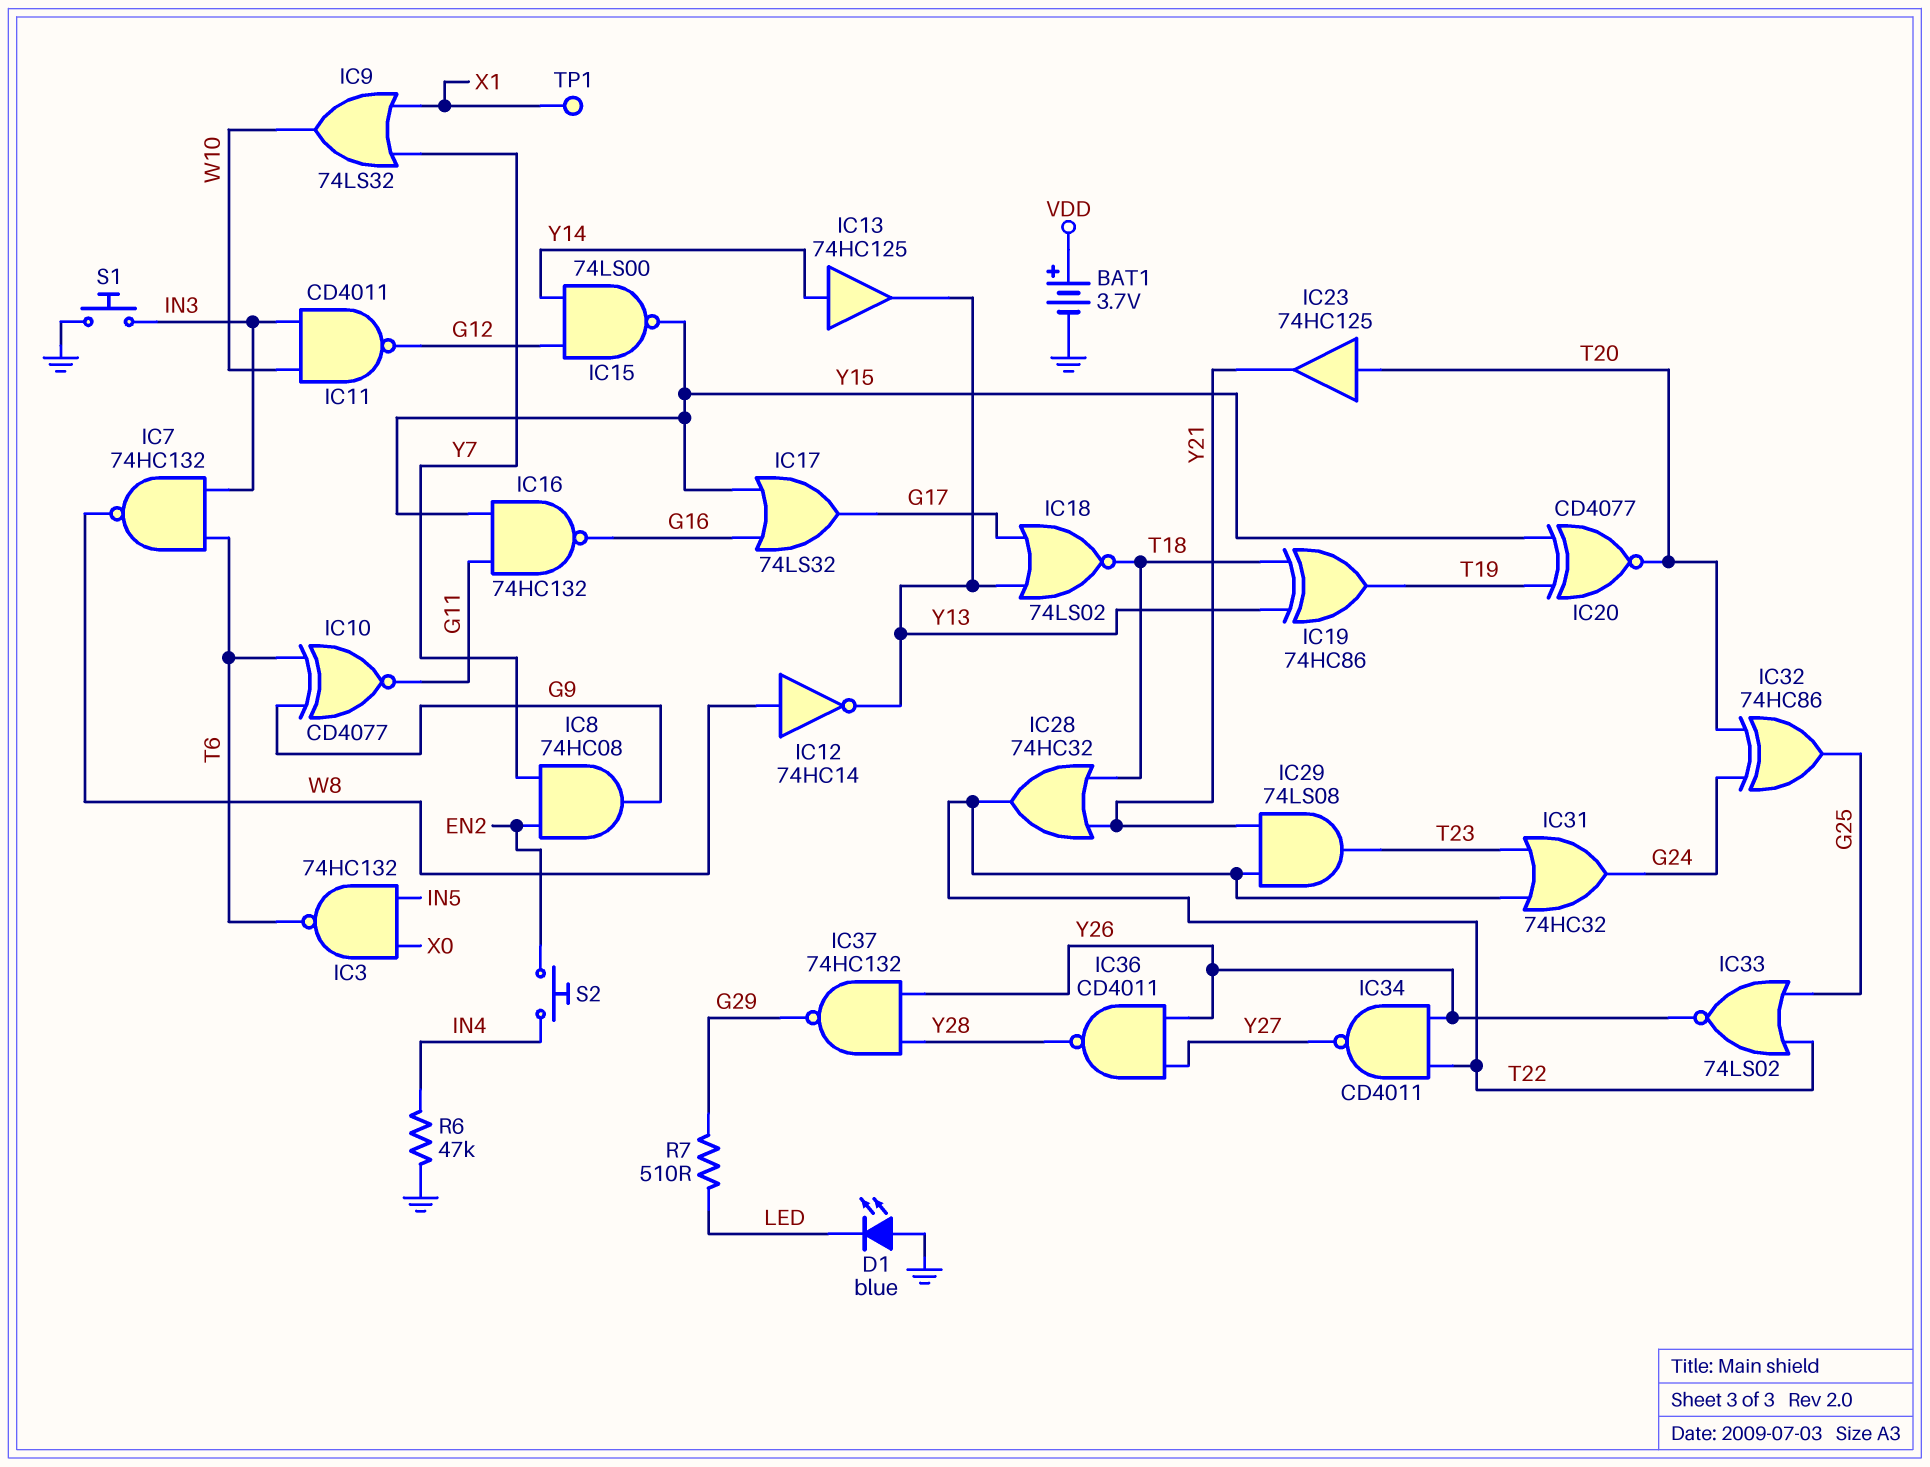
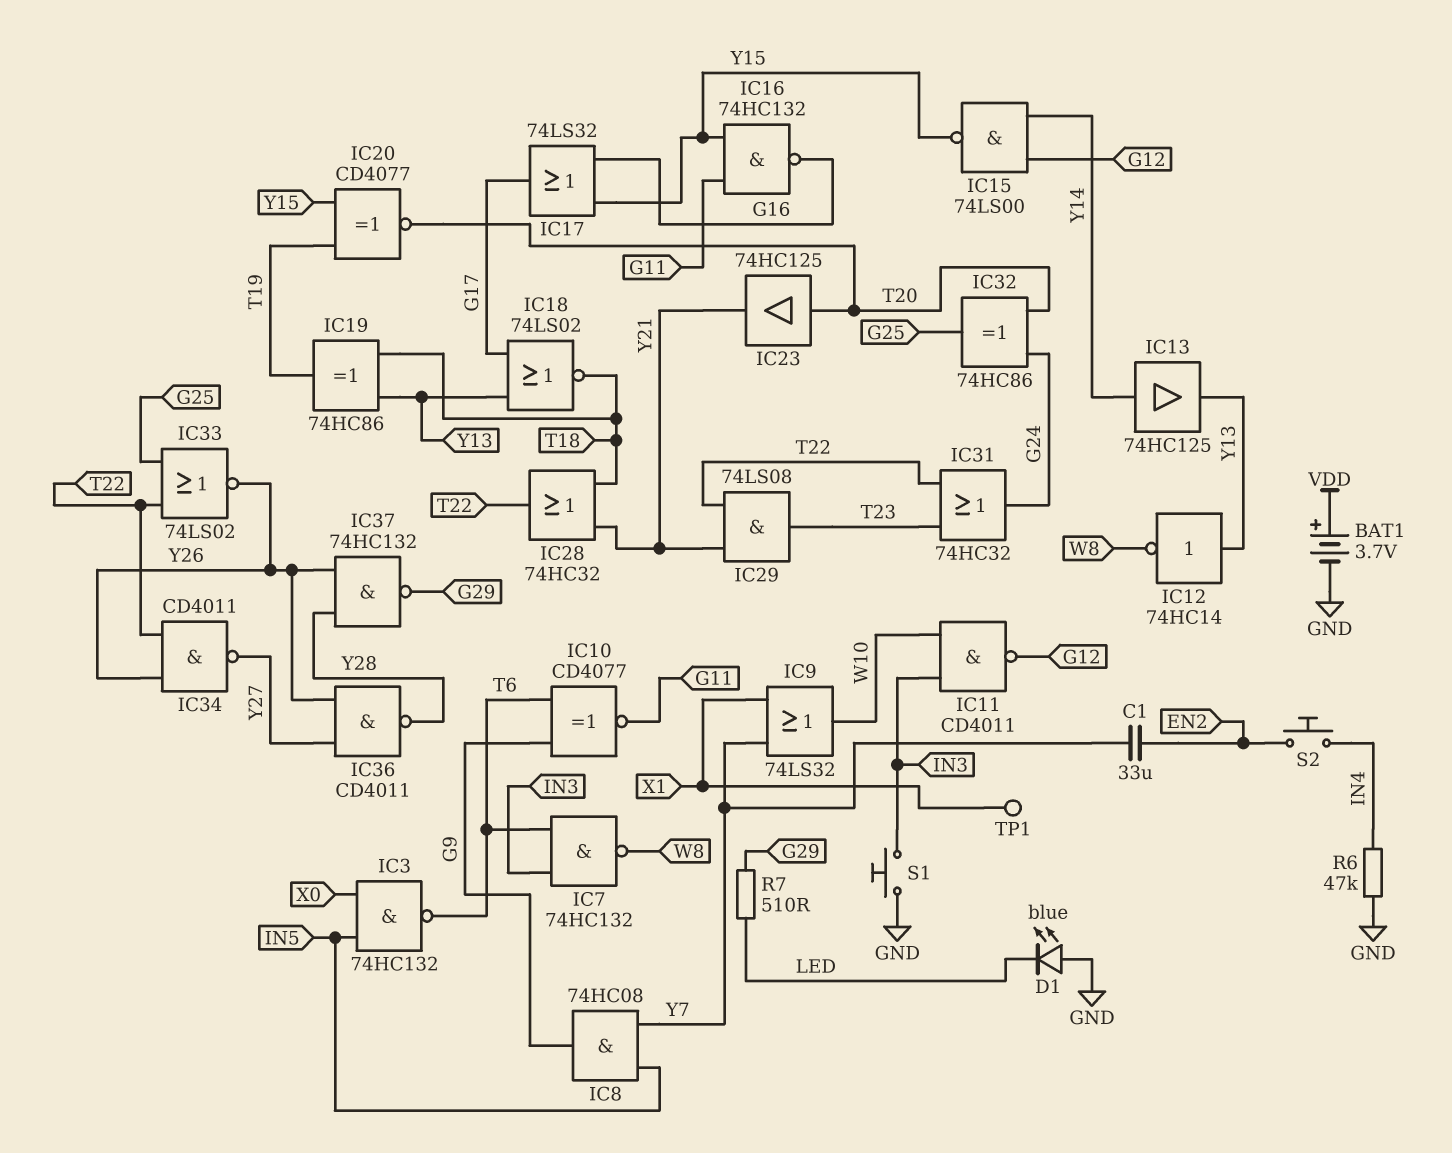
C1: none -> 33uF (EN2, Y7)
IC8: AND 74HC08 (in EN2, in Y7, out G9) -> AND 74HC08 (in IN5, in Y7, out G9)
IC12: NOT 74HC14 (in W8, out Y13) -> NOT 74HC14 (in Y13, out W8)

